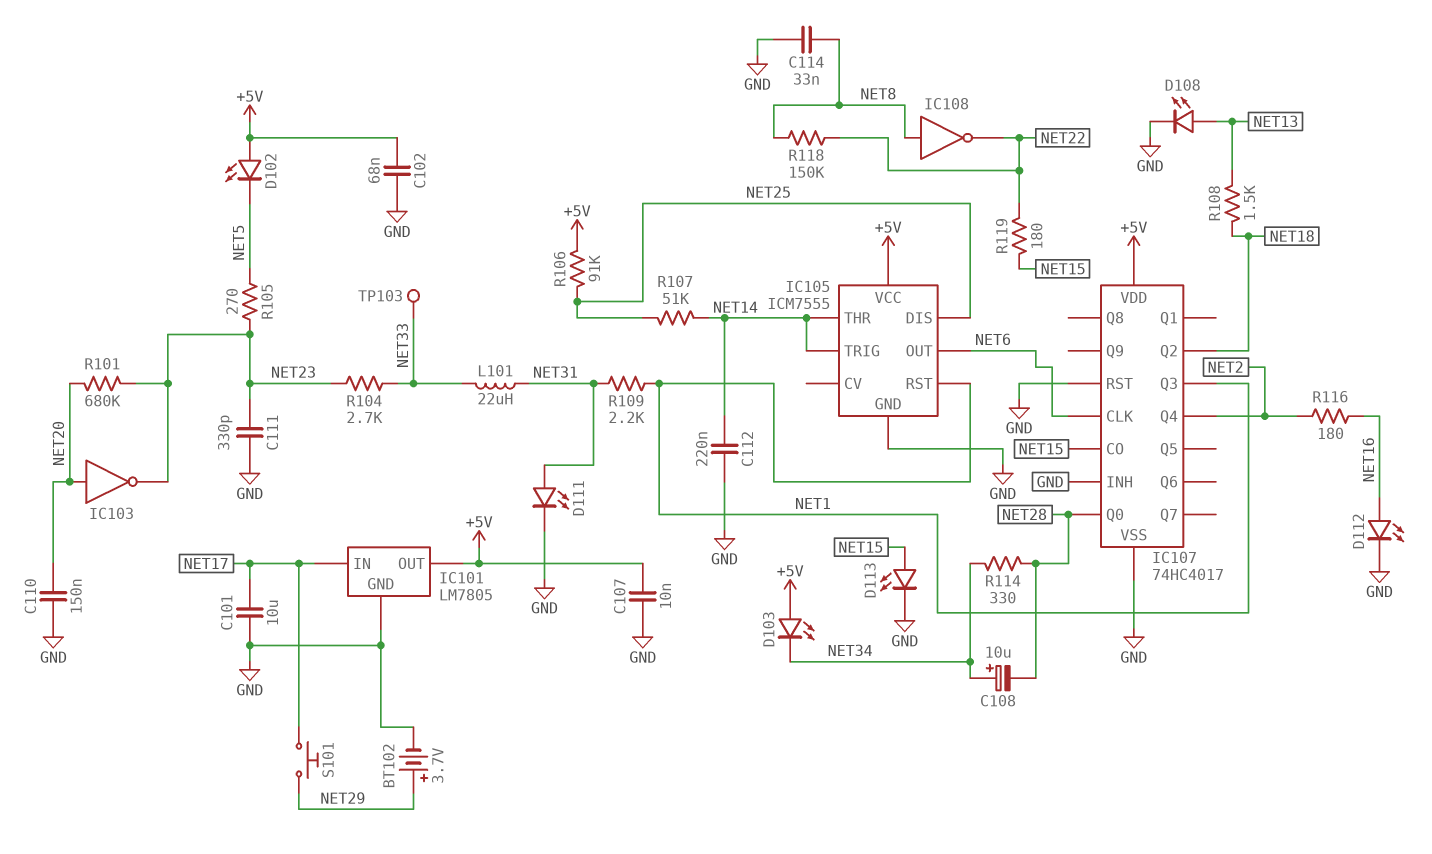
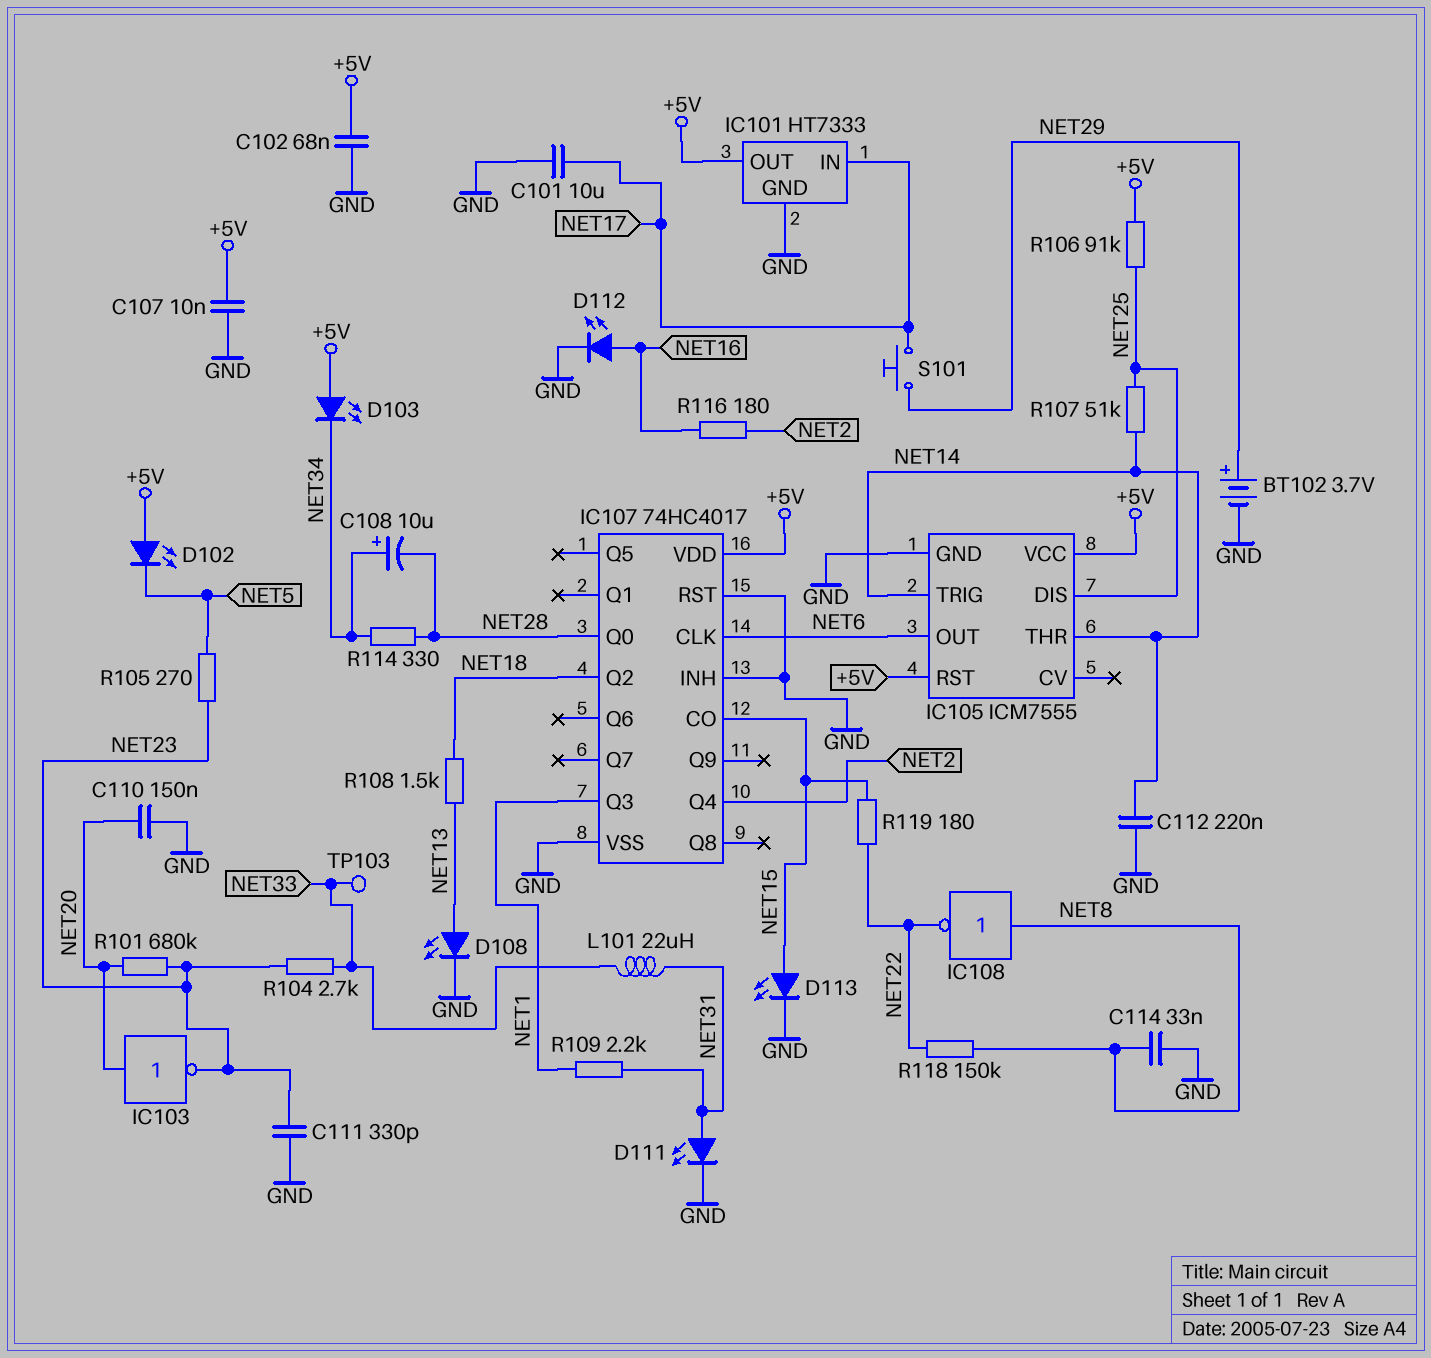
IC101: LM7805 -> HT7333
IC105 pin RST: NET1 -> +5V

